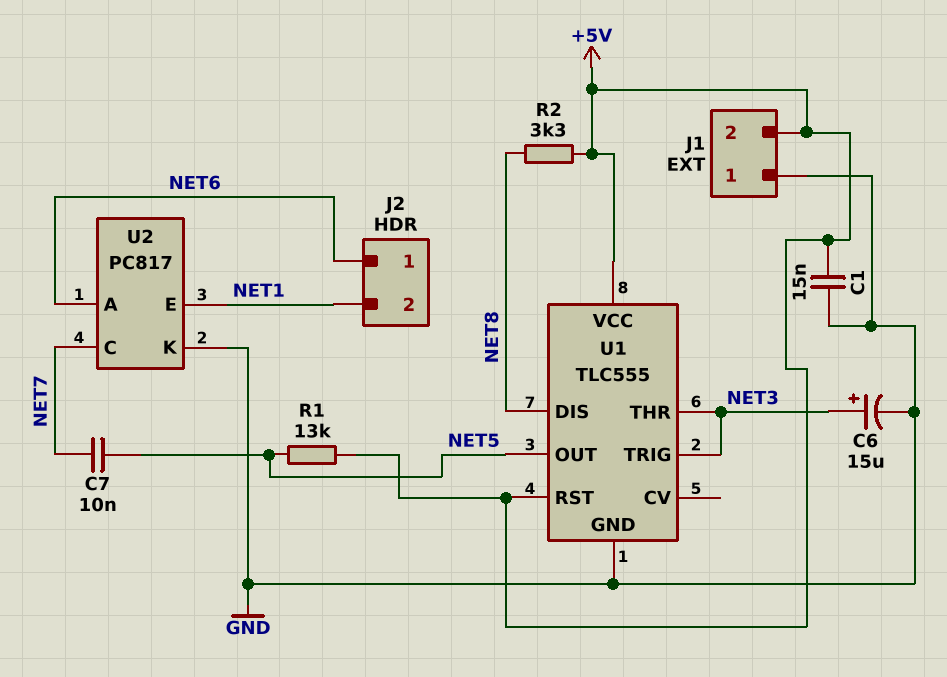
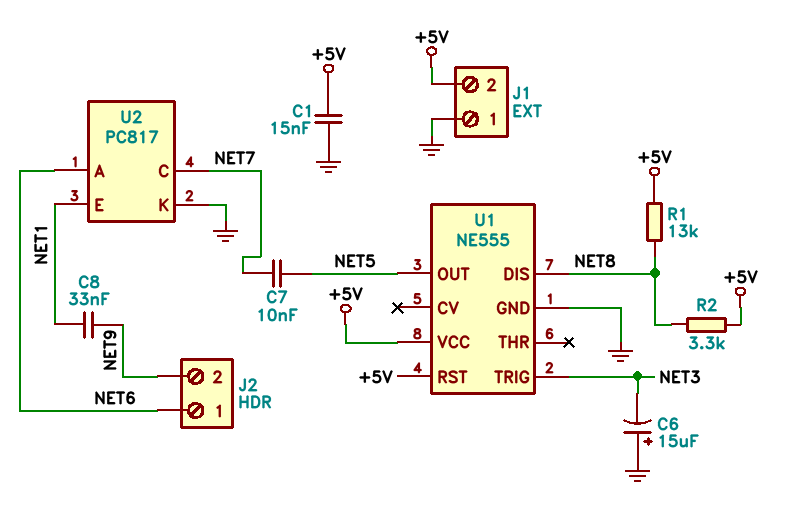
C6: 15uF (plus NET3, minus GND) -> 15uF (plus GND, minus NET3)
C8: none -> 33nF (NET1, NET9)
J2 pin 2: NET1 -> NET9
R1: 13k (+5V, NET5) -> 13k (+5V, NET8)
U1: TLC555 -> NE555
U1 pin THR: NET3 -> none

